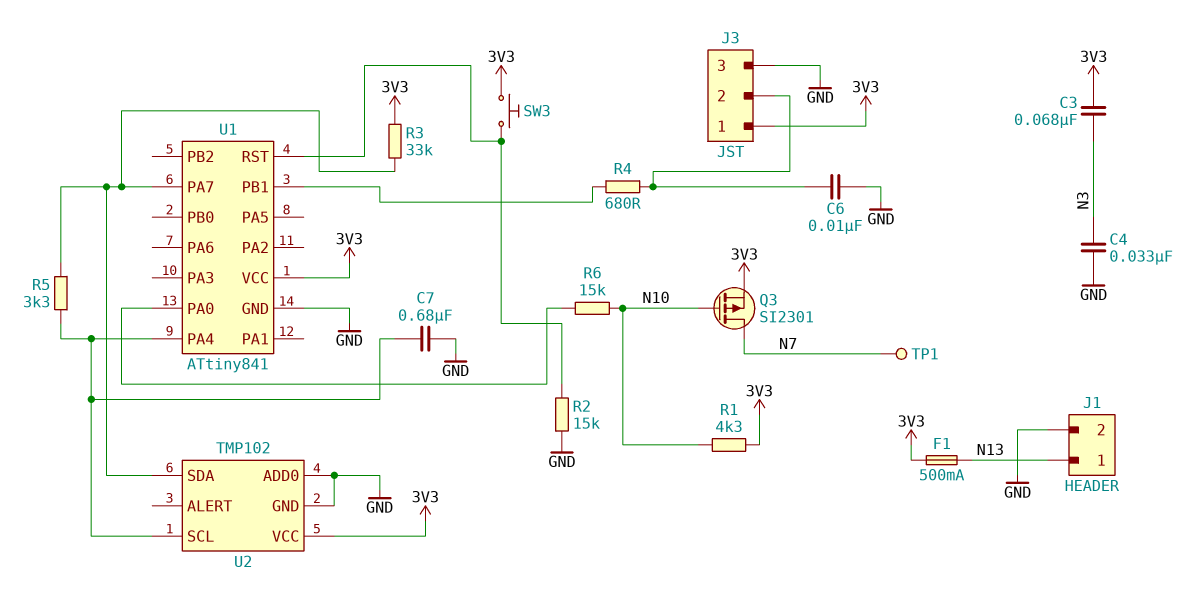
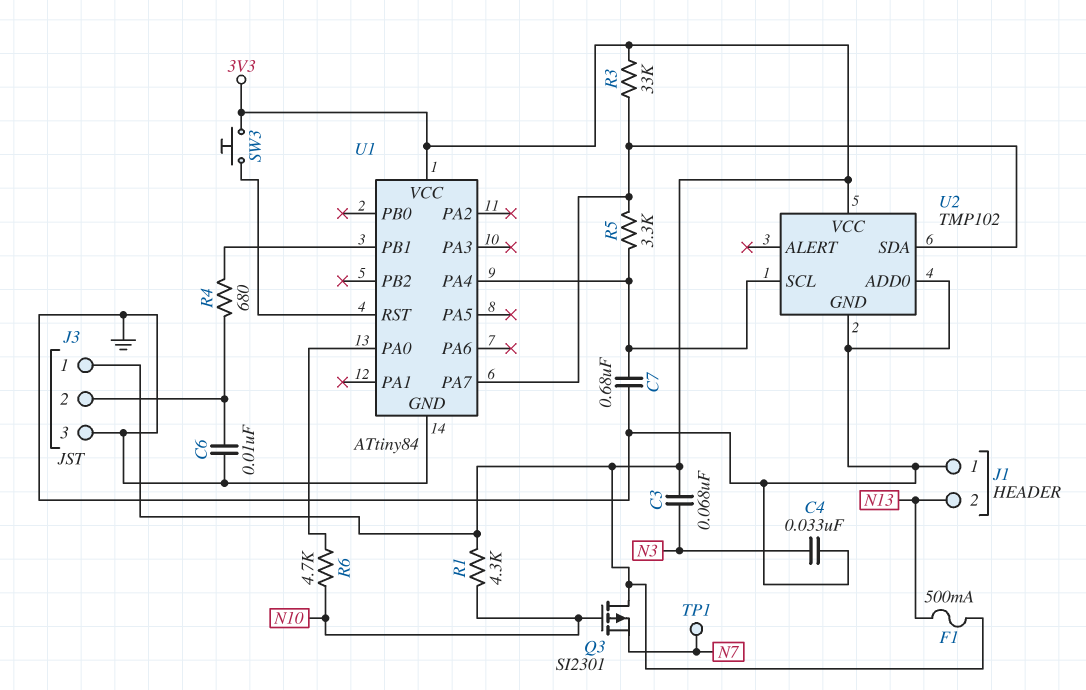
J1 pin 1: N13 -> GND
J1 pin 2: GND -> N13
Q3: PMOS SI2301 (G N10, D N7, S 3V3) -> PMOS SI2301 (G N10, D 3V3, S N7)
R2: 15k (GND, U1/RST) -> none
R6: 15k (N10, U1/PA0) -> 4.7k (N10, U1/PA0)
U1: ATtiny841 -> ATtiny84

